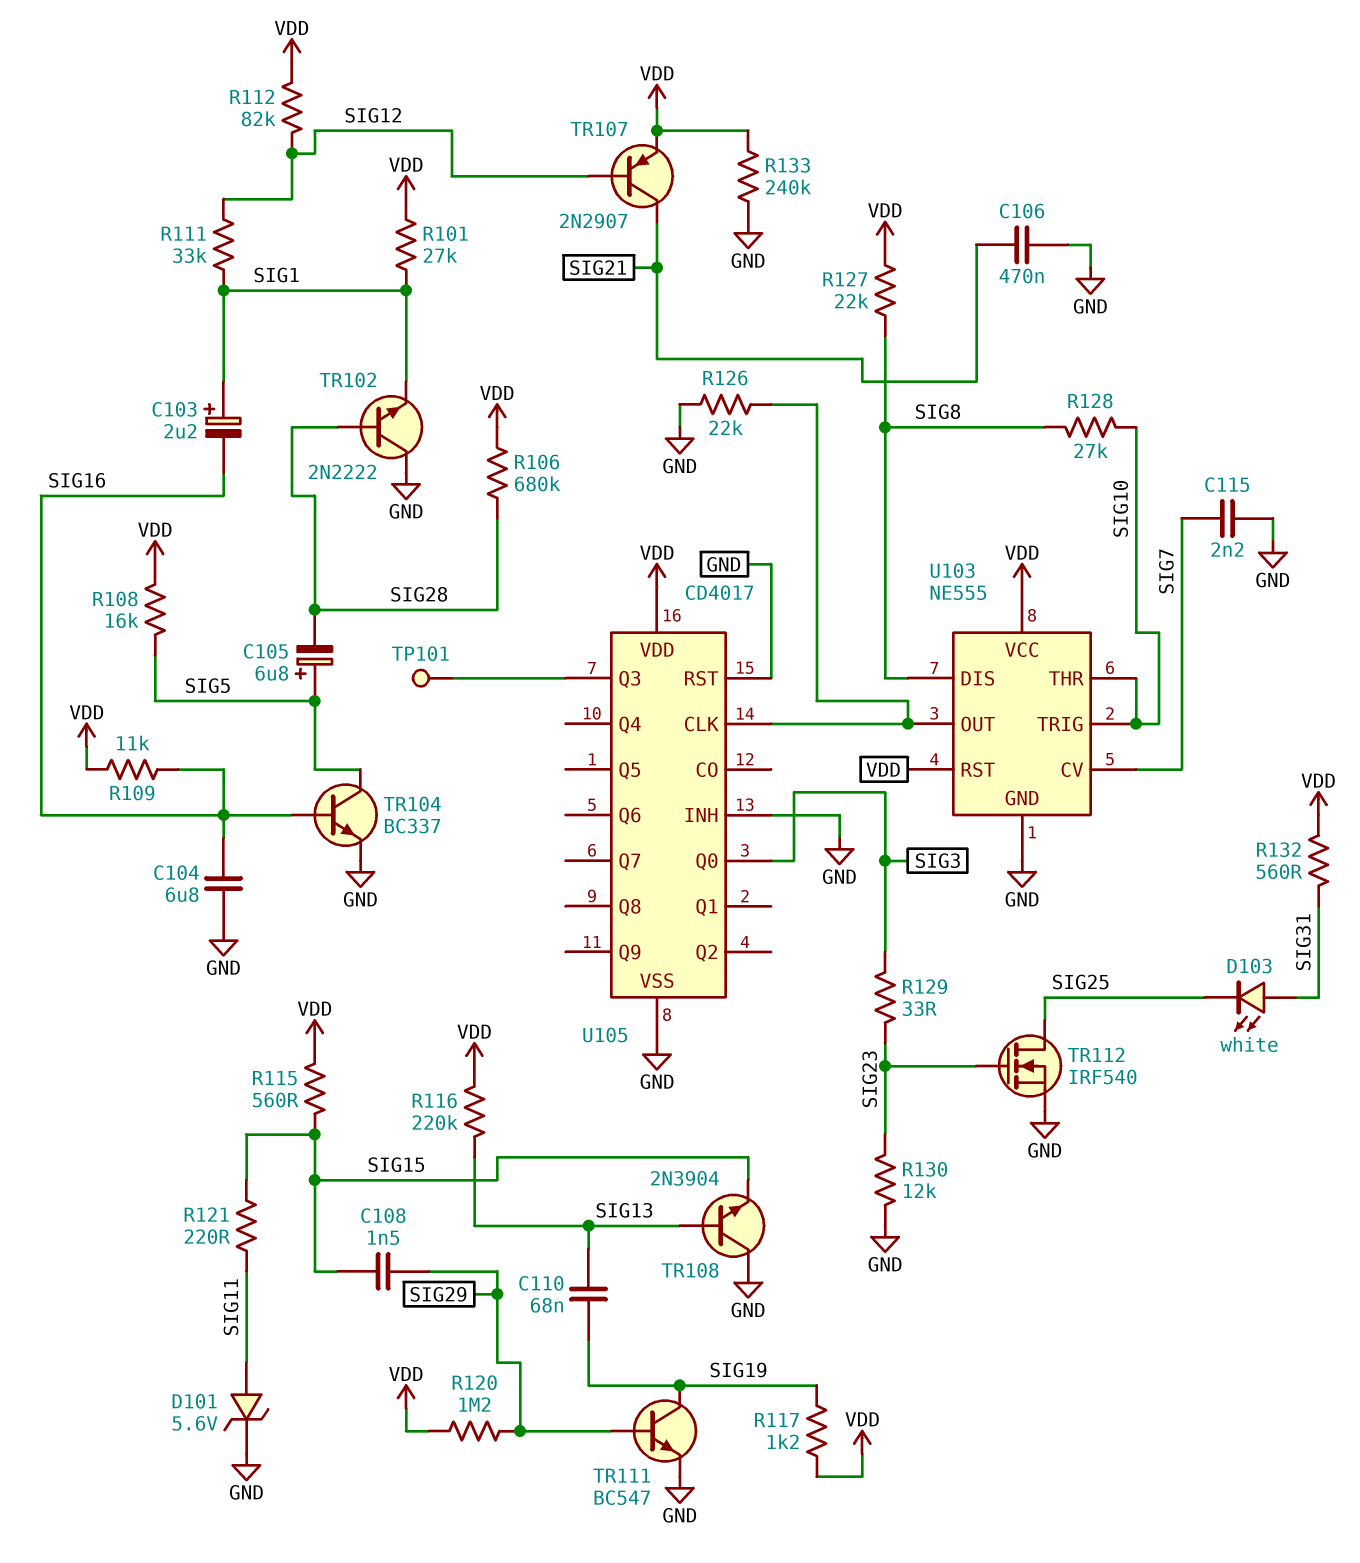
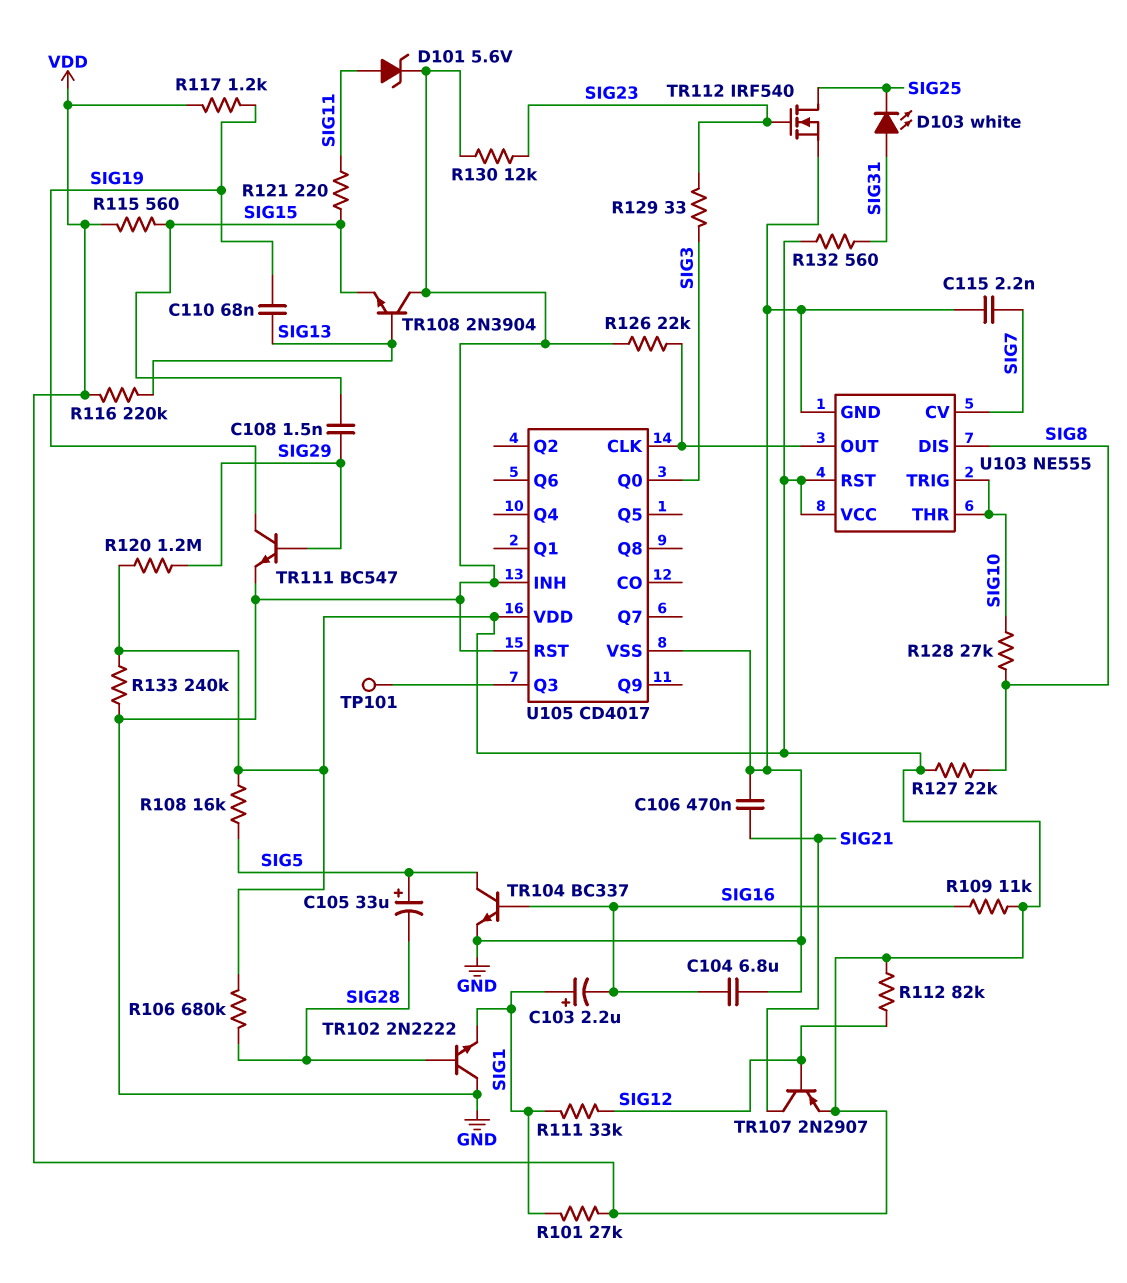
C105: 6.8uF (plus SIG5, minus SIG28) -> 33uF (plus SIG5, minus SIG28)

